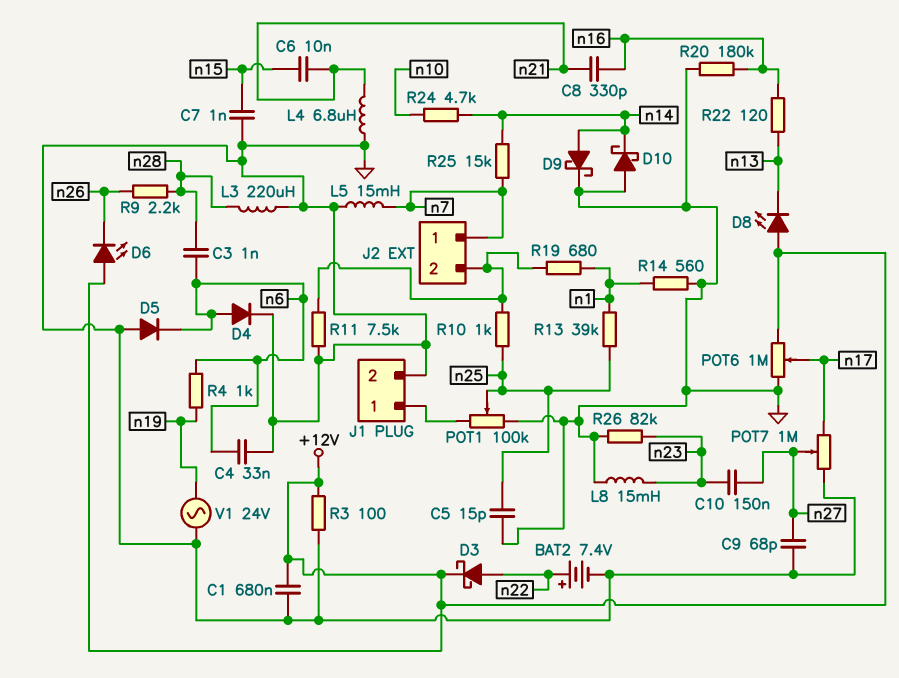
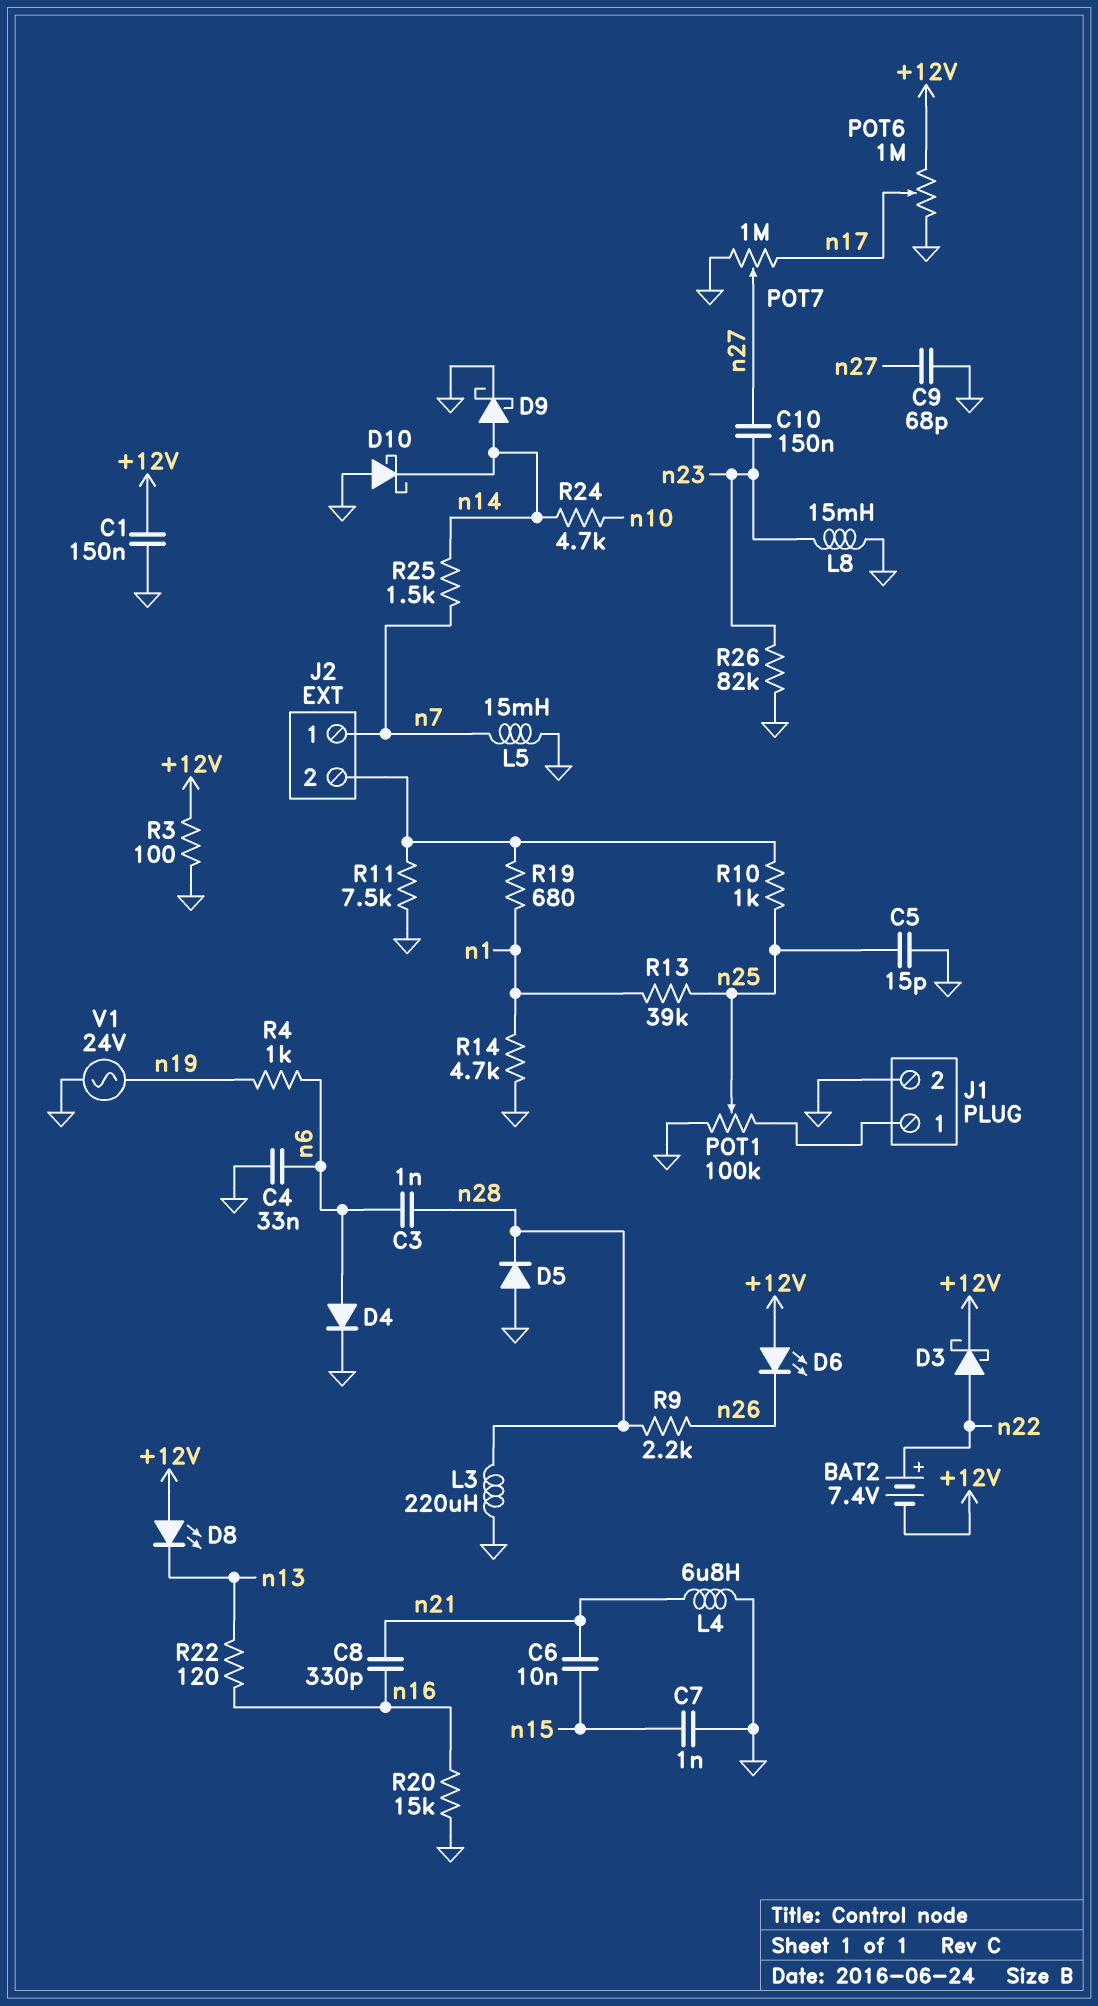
BAT2: 7.4V (plus n22, minus GND) -> 7.4V (plus n22, minus +12V)
C1: 680nF (+12V, GND) -> 150nF (+12V, GND)
D5: diode (A GND, K n6) -> diode (A GND, K n28)
R14: 560 (GND, n1) -> 4.7k (GND, n1)
R20: 180k (GND, n16) -> 15k (GND, n16)
R25: 15k (n7, n14) -> 1.5k (n7, n14)

